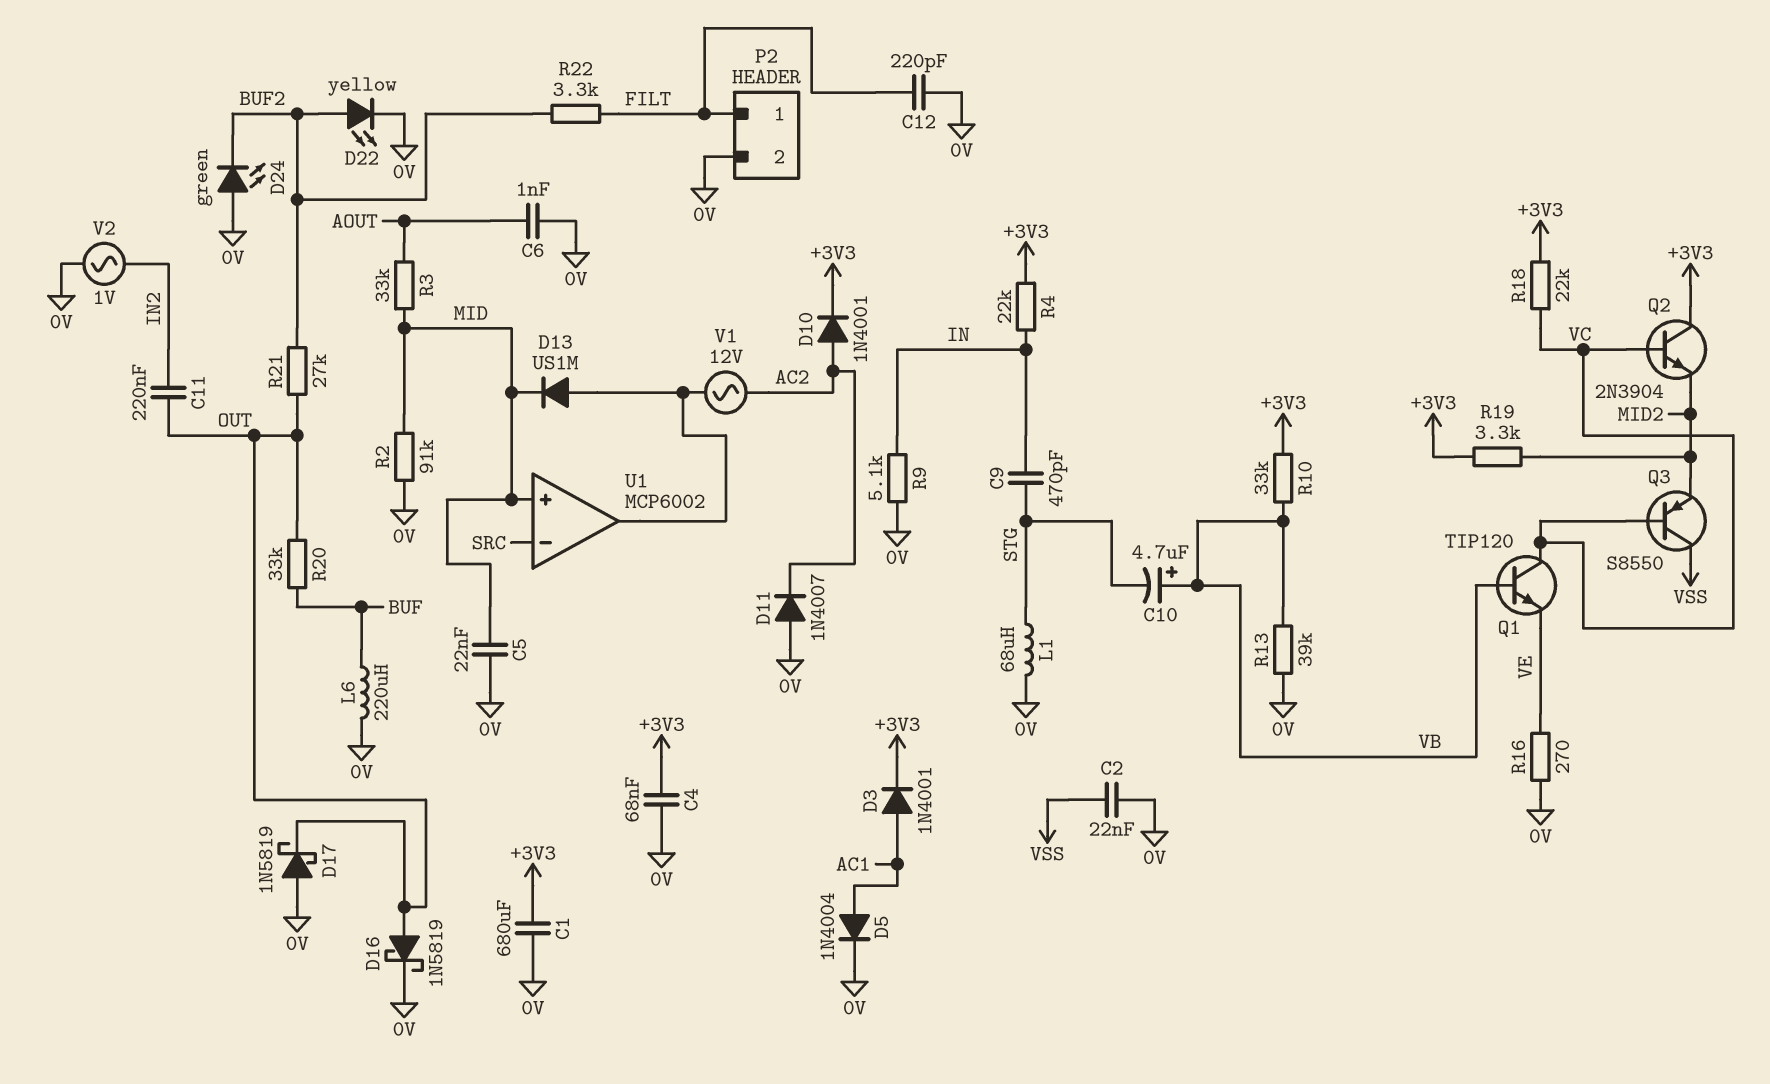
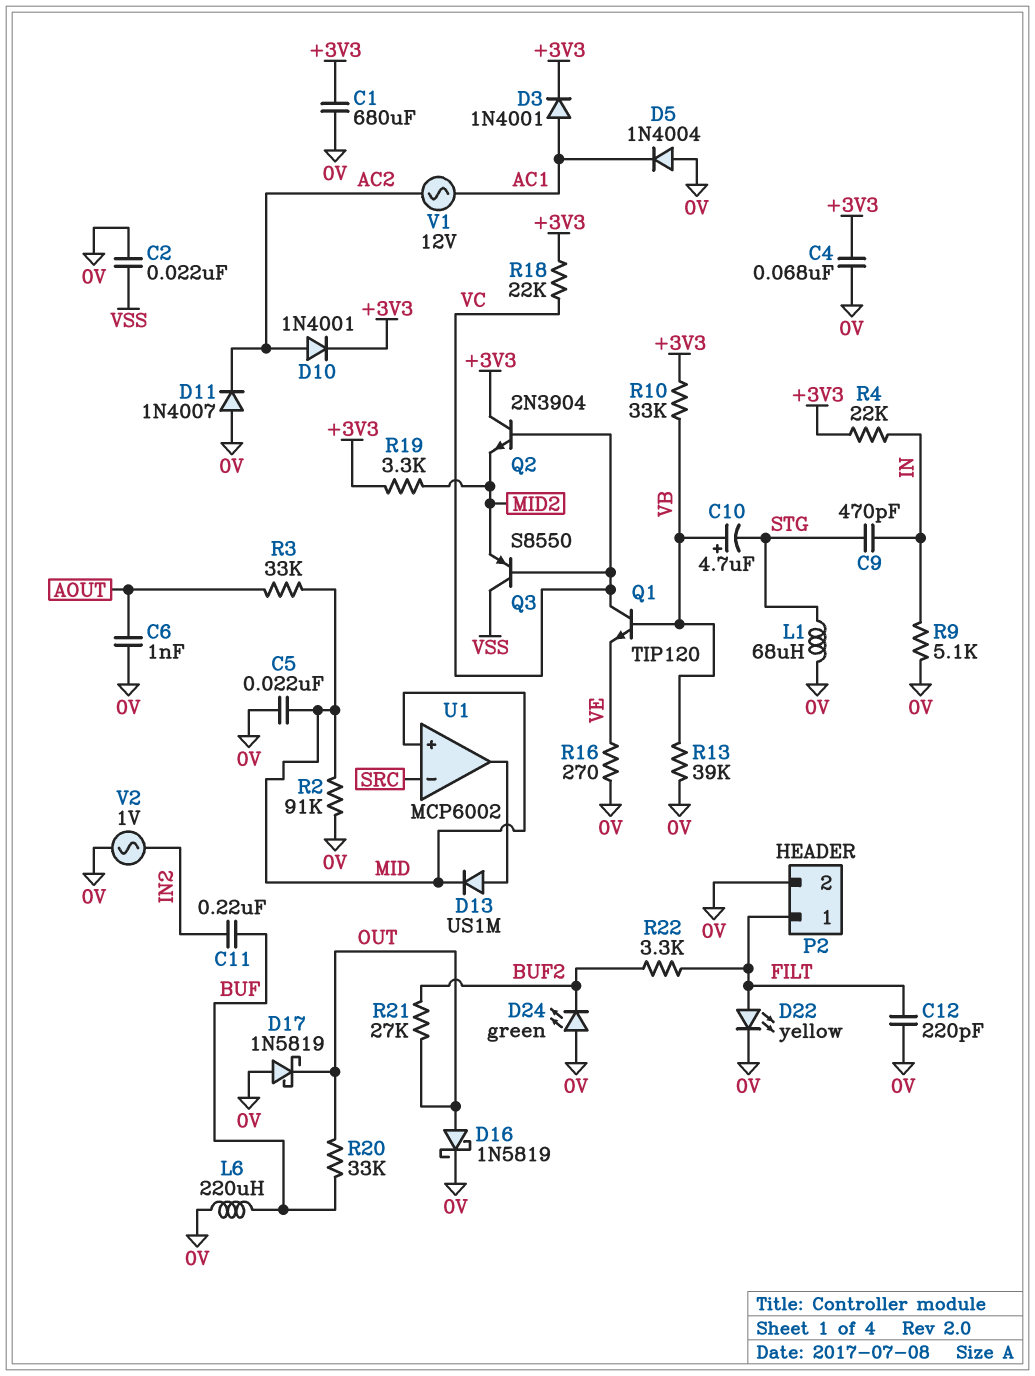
C11: 220nF (IN2, OUT) -> 220nF (BUF, IN2)
D5: diode 1N4004 (A AC1, K 0V) -> diode 1N4004 (A 0V, K AC1)
D22: LED yellow (A BUF2, K 0V) -> LED yellow (A FILT, K 0V)
V1: AC 12V (AC2, U1/out) -> AC 12V (AC1, AC2)

